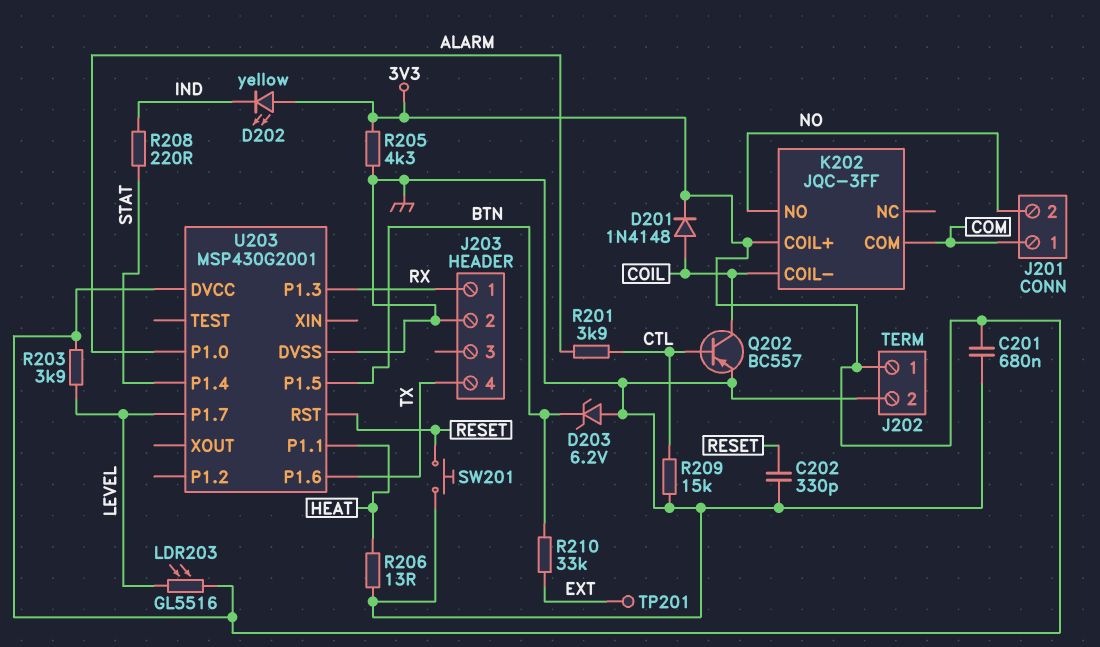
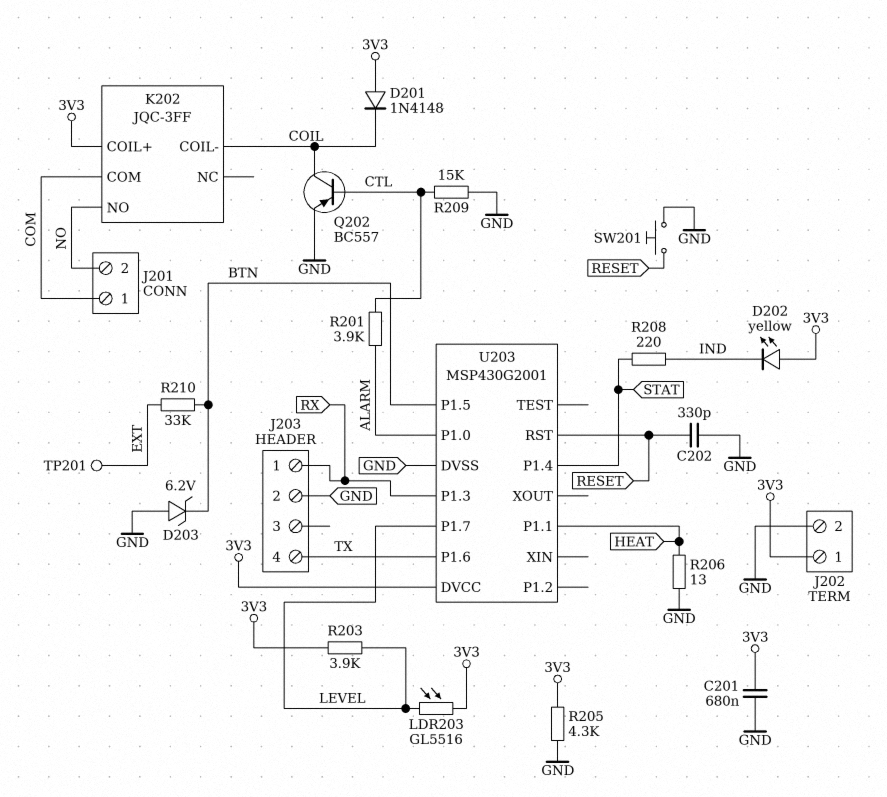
D201: diode 1N4148 (A COIL, K 3V3) -> diode 1N4148 (A 3V3, K COIL)

